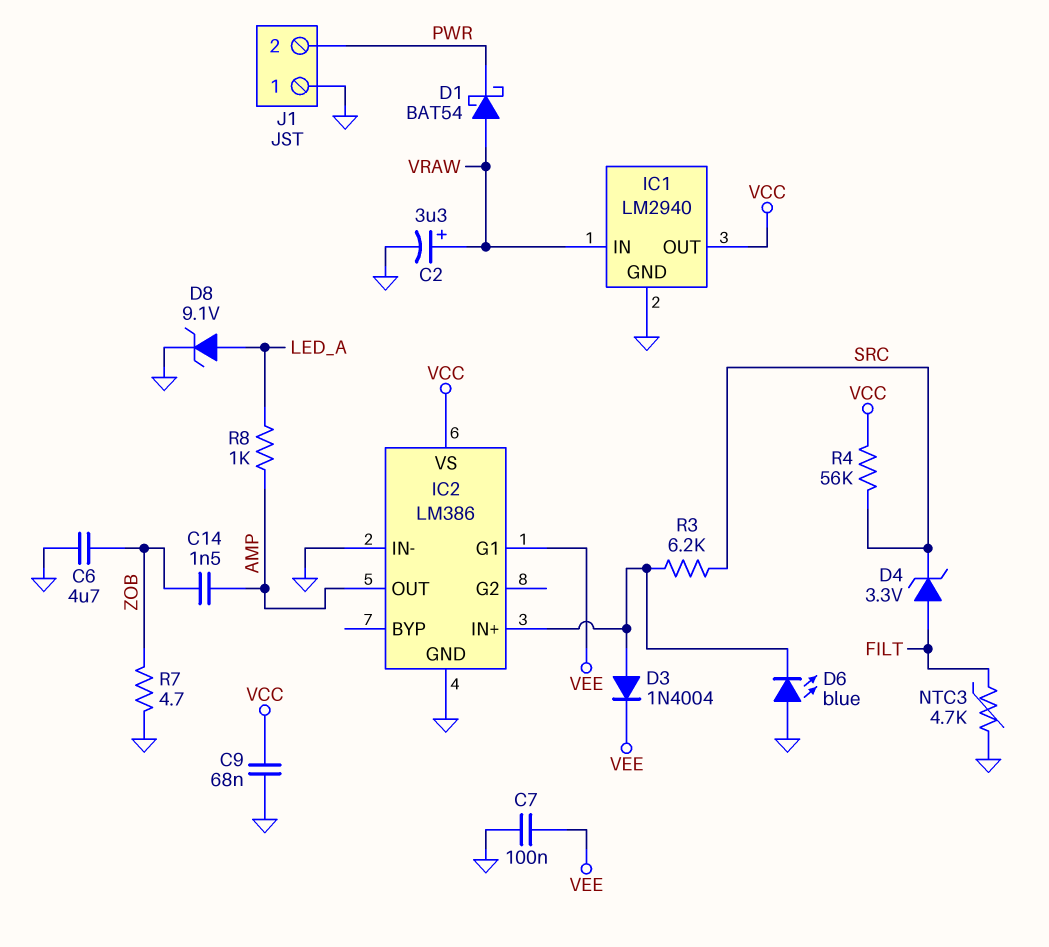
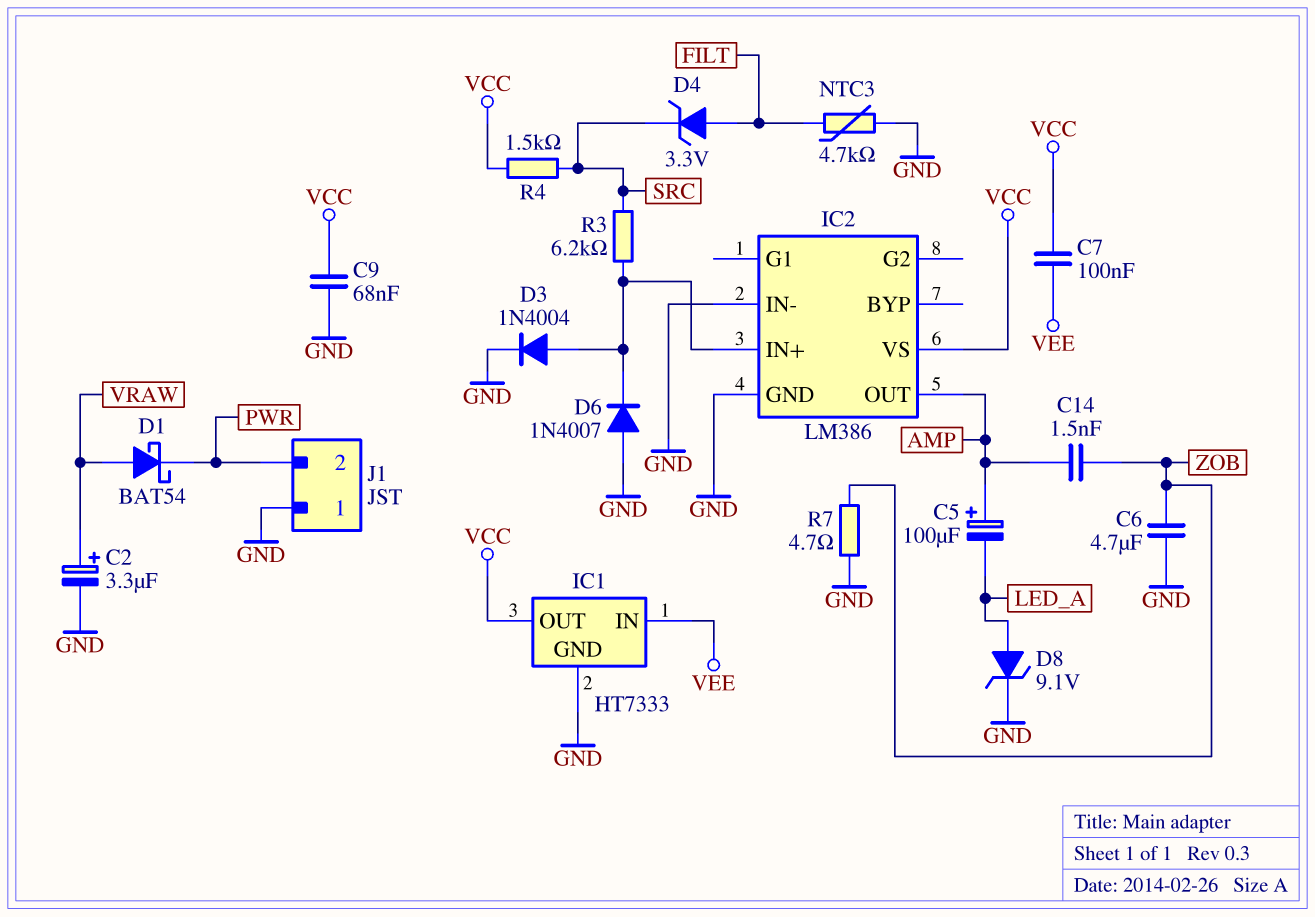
C5: none -> 100uF (plus AMP, minus LED_A)
C7: 100nF (GND, VEE) -> 100nF (VCC, VEE)
D3: diode 1N4004 (A IC2/IN+, K VEE) -> diode 1N4004 (A IC2/IN+, K GND)
D6: LED blue (A GND, K IC2/IN+) -> diode 1N4007 (A GND, K IC2/IN+)
IC1: LM2940 -> HT7333
IC1 pin IN: VRAW -> VEE
IC2 pin G1: VEE -> none
R4: 56k (SRC, VCC) -> 1.5k (SRC, VCC)
R8: 1k (AMP, LED_A) -> none

